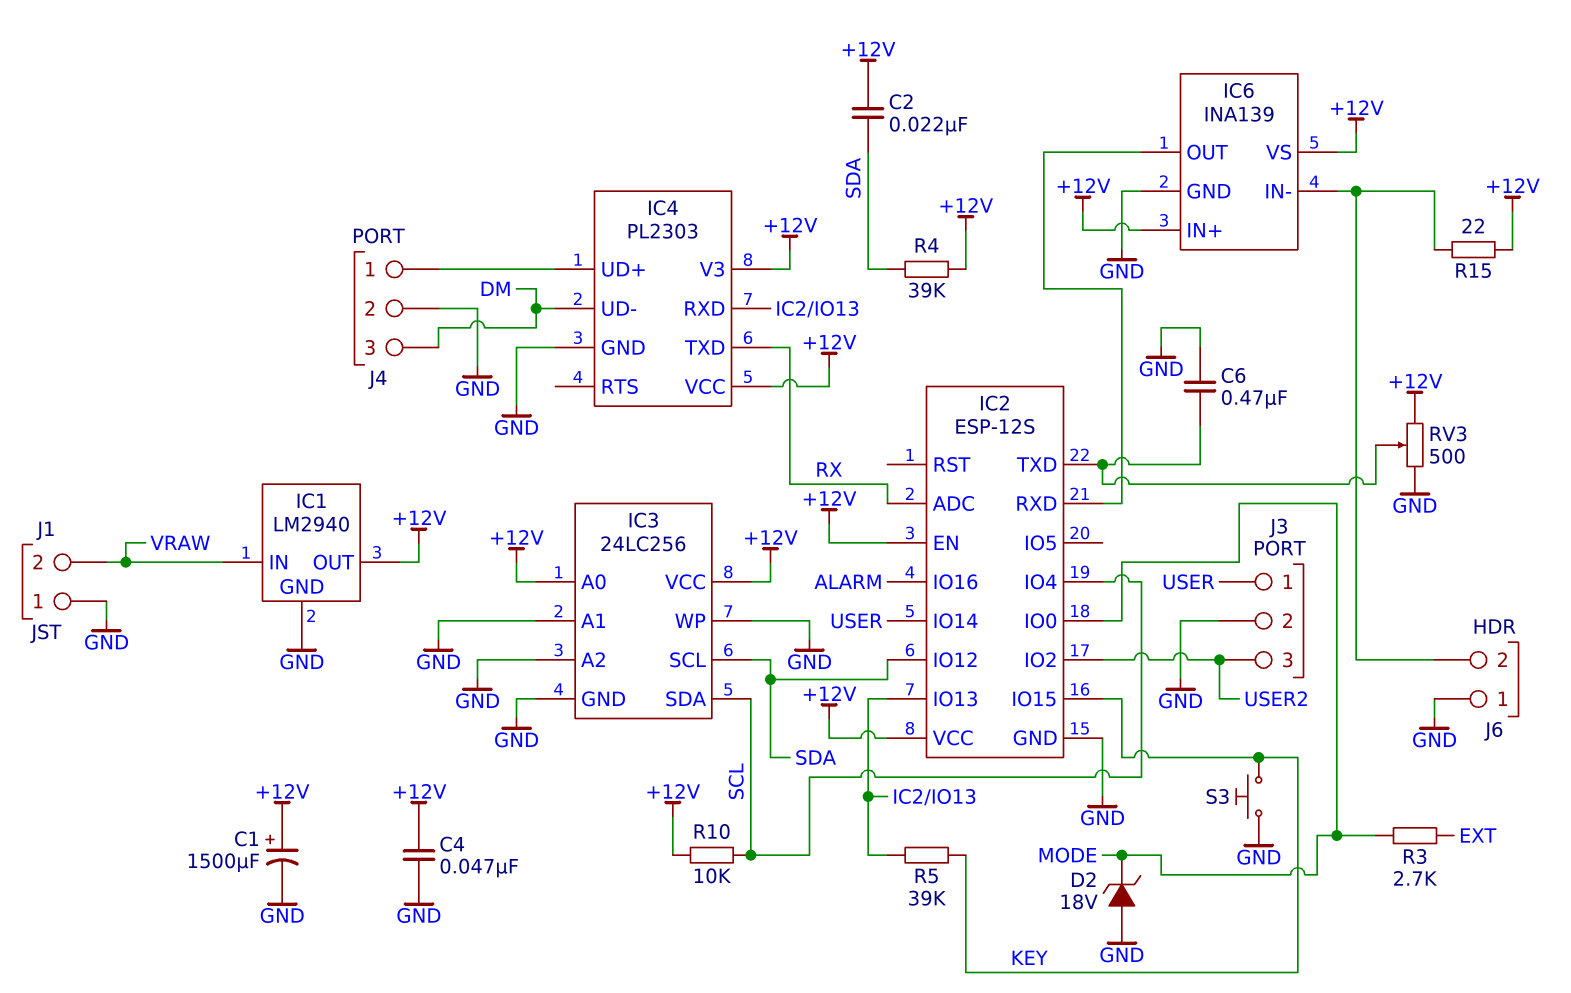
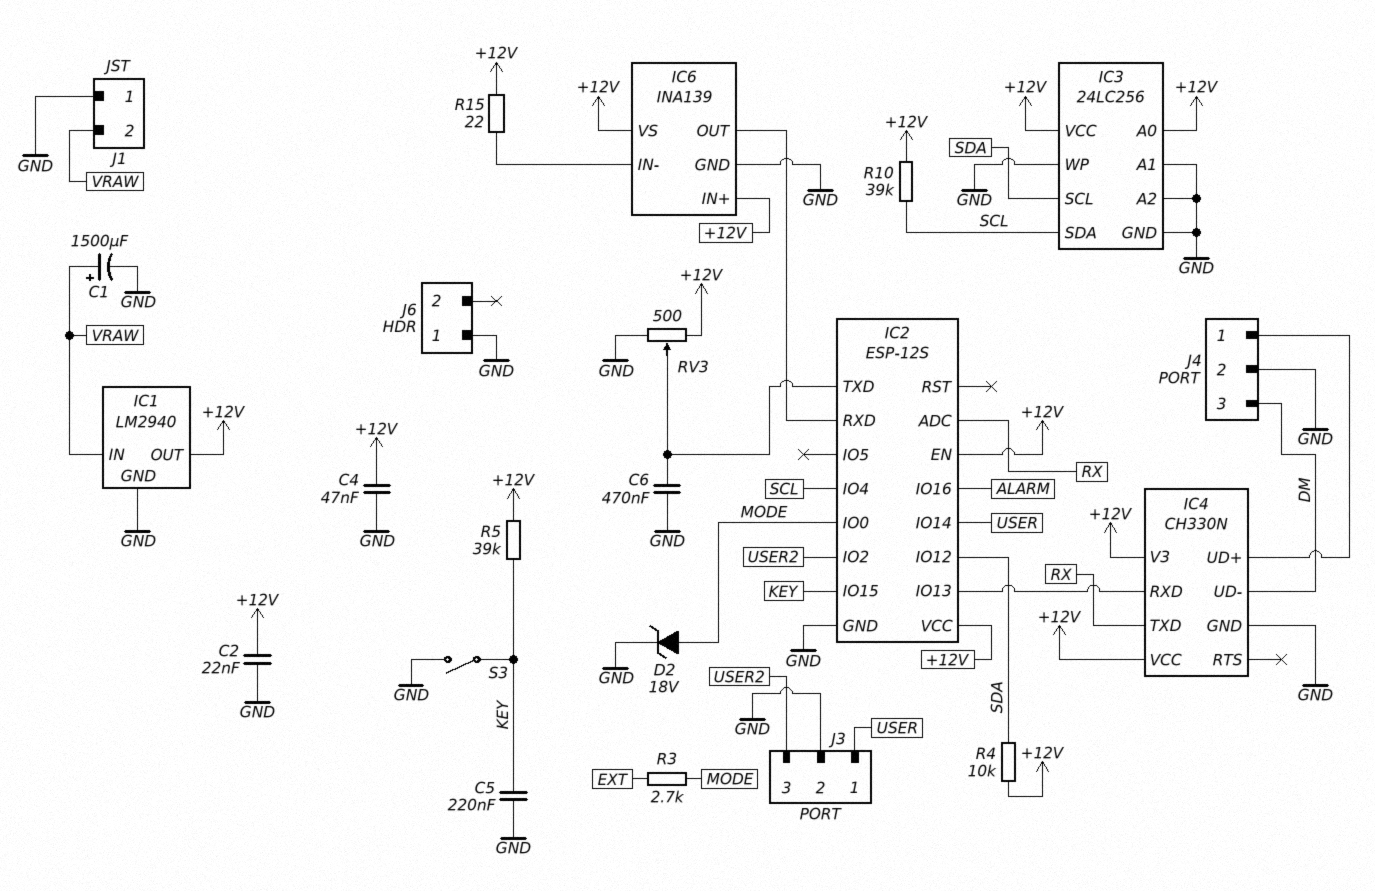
C1: 1500uF (plus +12V, minus GND) -> 1500uF (plus VRAW, minus GND)
C2: 22nF (+12V, SDA) -> 22nF (+12V, GND)
C5: none -> 220nF (GND, KEY)
D2: zener 18V (A GND, K MODE) -> zener 18V (A MODE, K GND)
IC4: PL2303 -> CH330N
J6 pin 2: IC6/IN- -> none
R4: 39k (+12V, SDA) -> 10k (+12V, SDA)
R5: 39k (IC2/IO13, KEY) -> 39k (+12V, KEY)
R10: 10k (+12V, SCL) -> 39k (+12V, SCL)
S3: button (GND, KEY) -> switch (GND, KEY)

